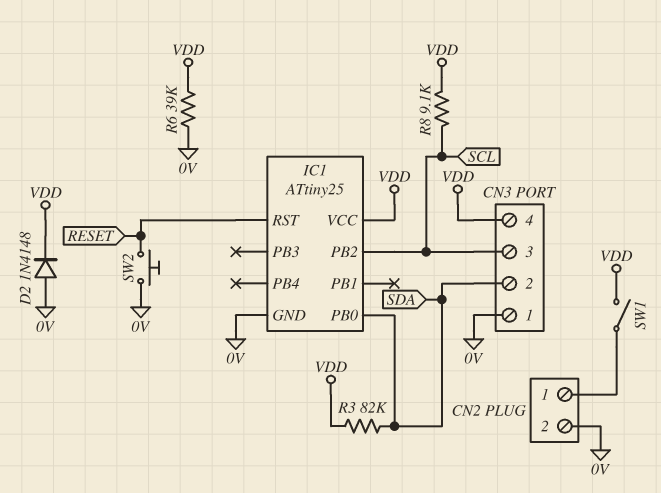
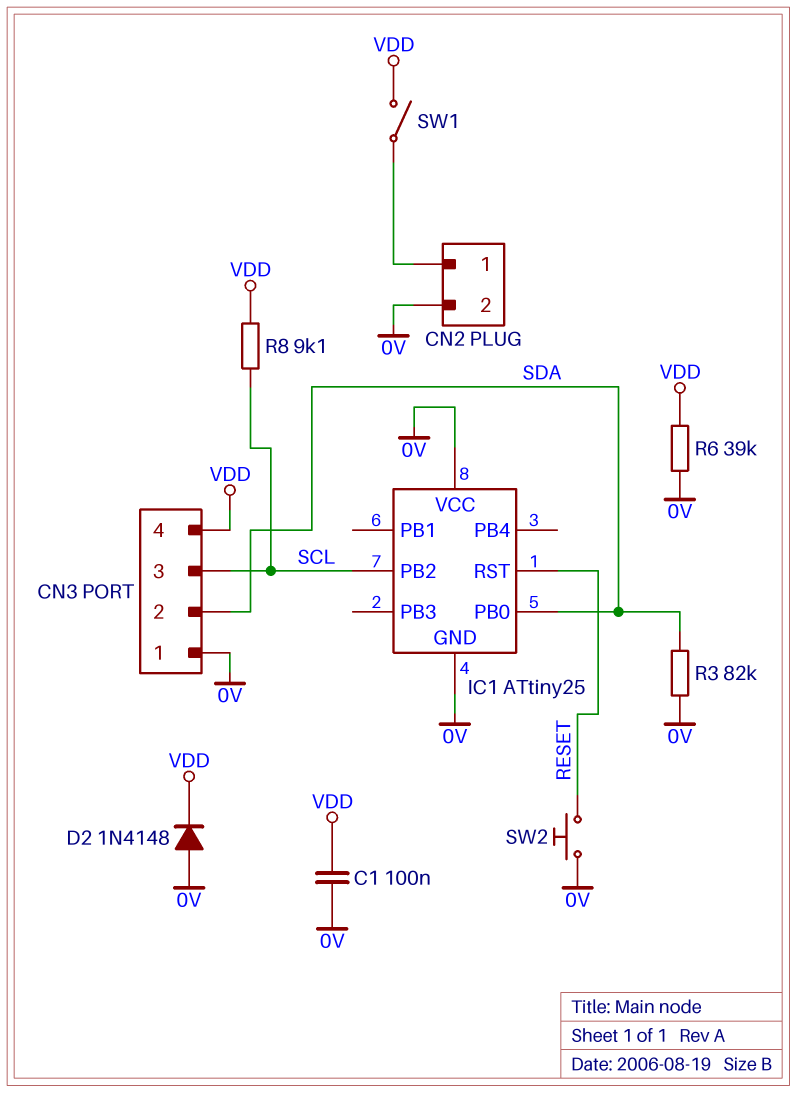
C1: none -> 100nF (0V, VDD)
IC1 pin VCC: VDD -> 0V
R3: 82k (SDA, VDD) -> 82k (0V, SDA)

